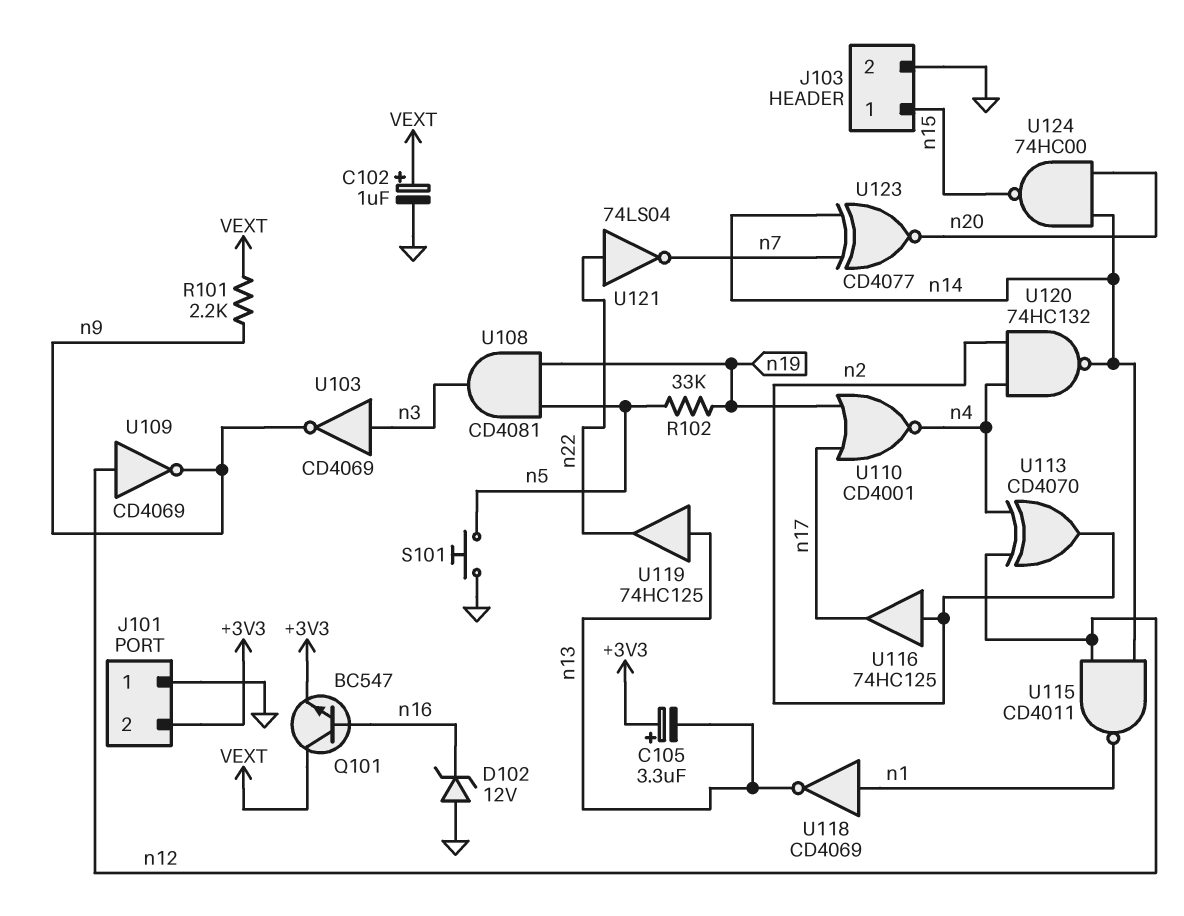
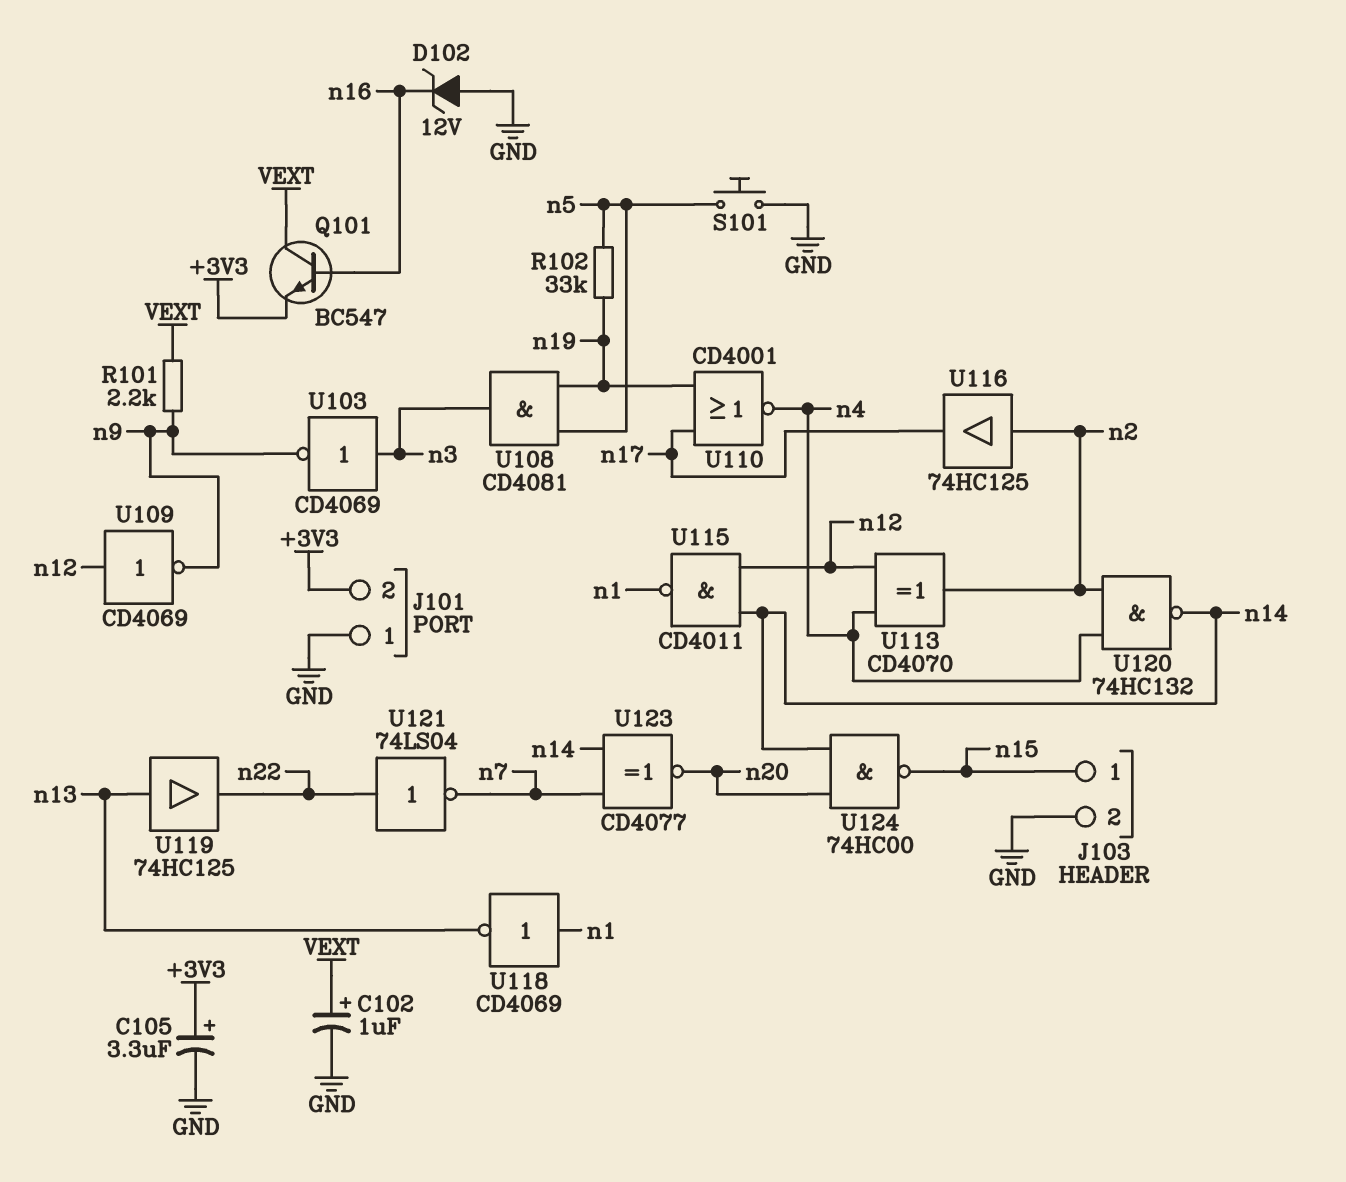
C105: 3.3uF (plus +3V3, minus n13) -> 3.3uF (plus +3V3, minus GND)

